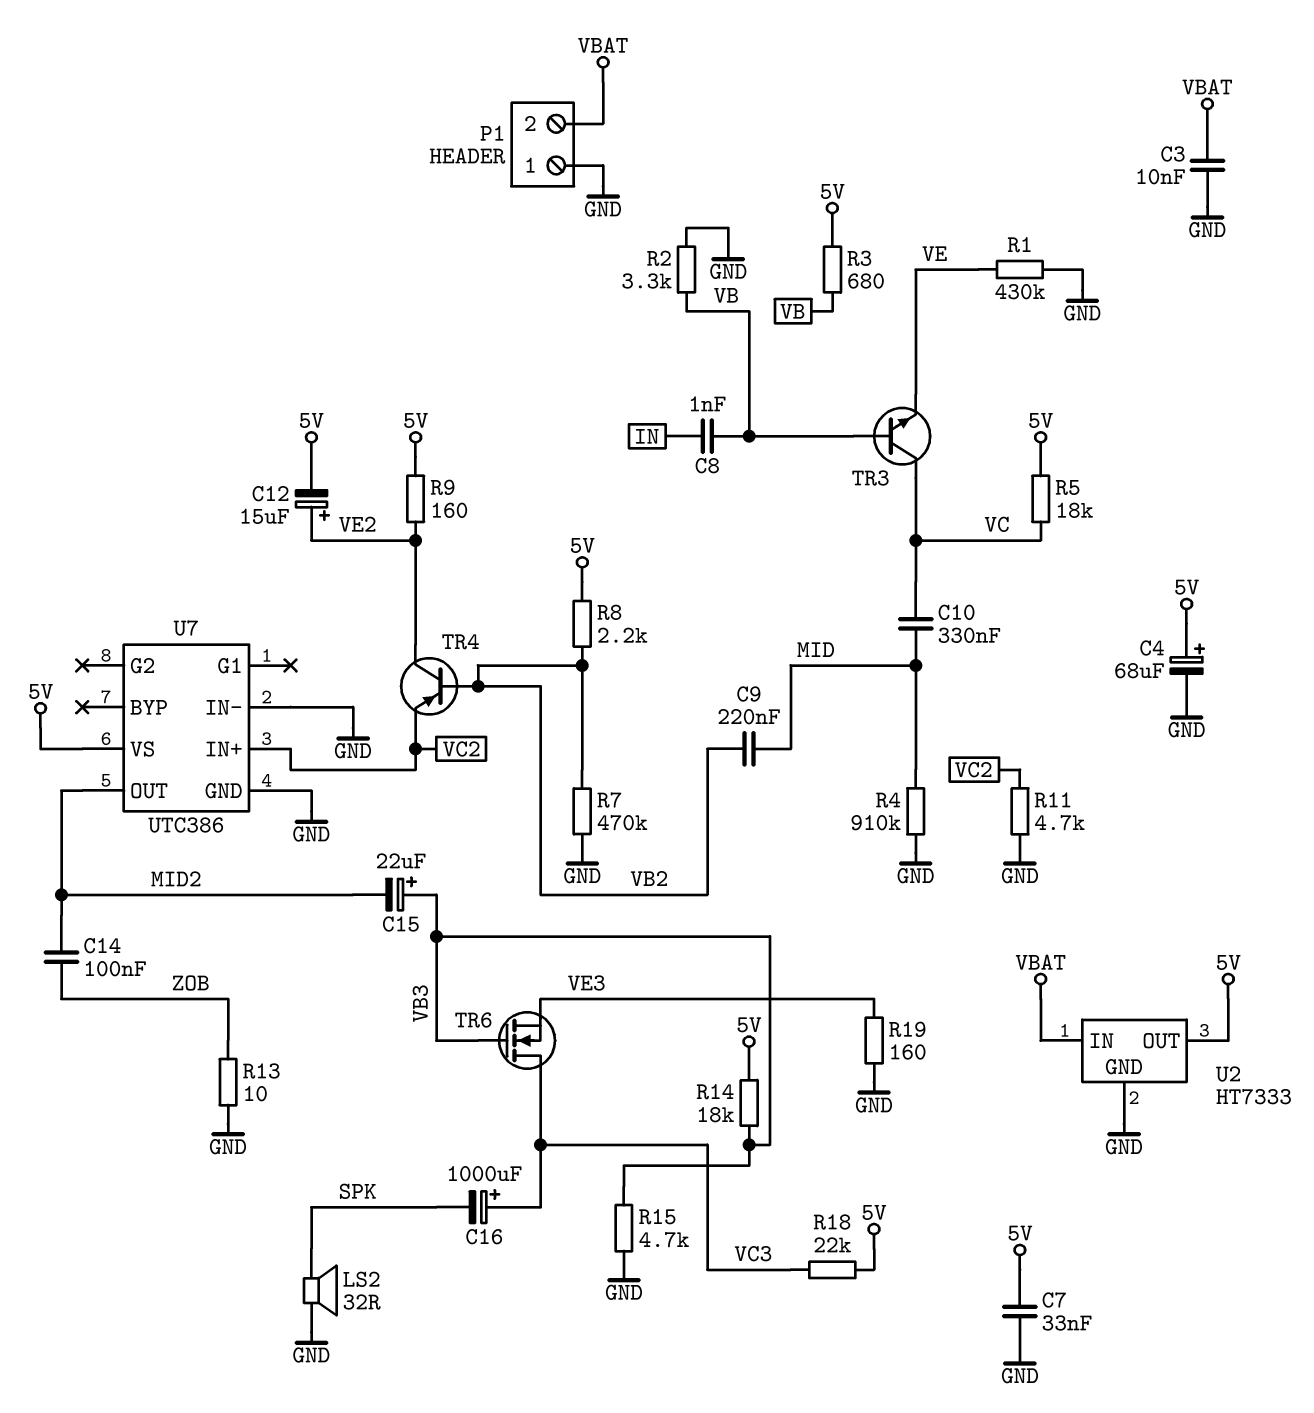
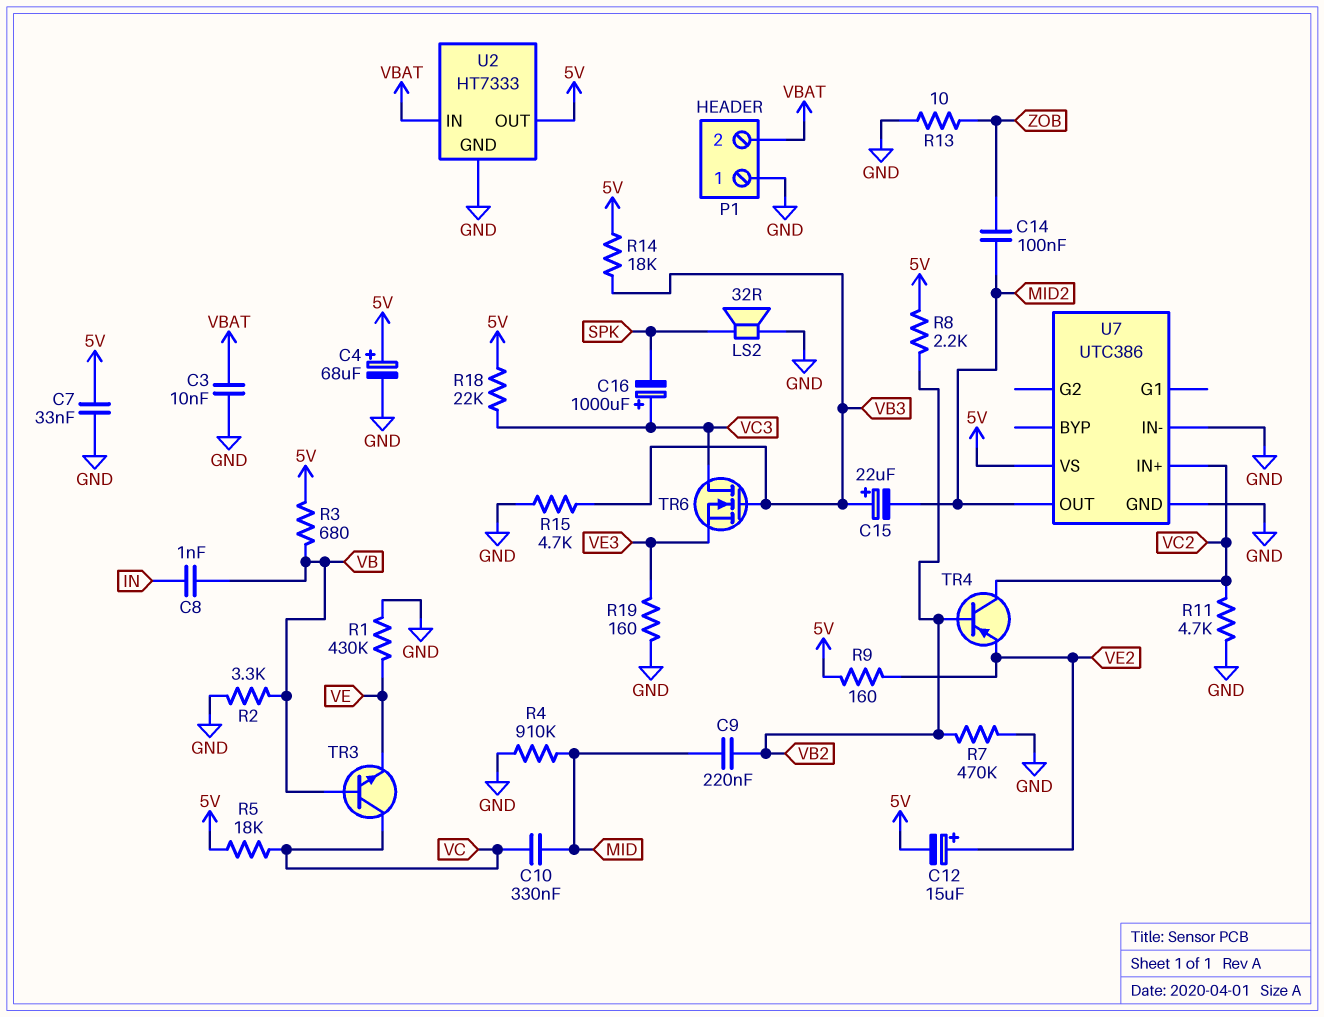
TR4: PNP (B VB2, C VE2, E VC2) -> PNP (B VB2, C VC2, E VE2)

